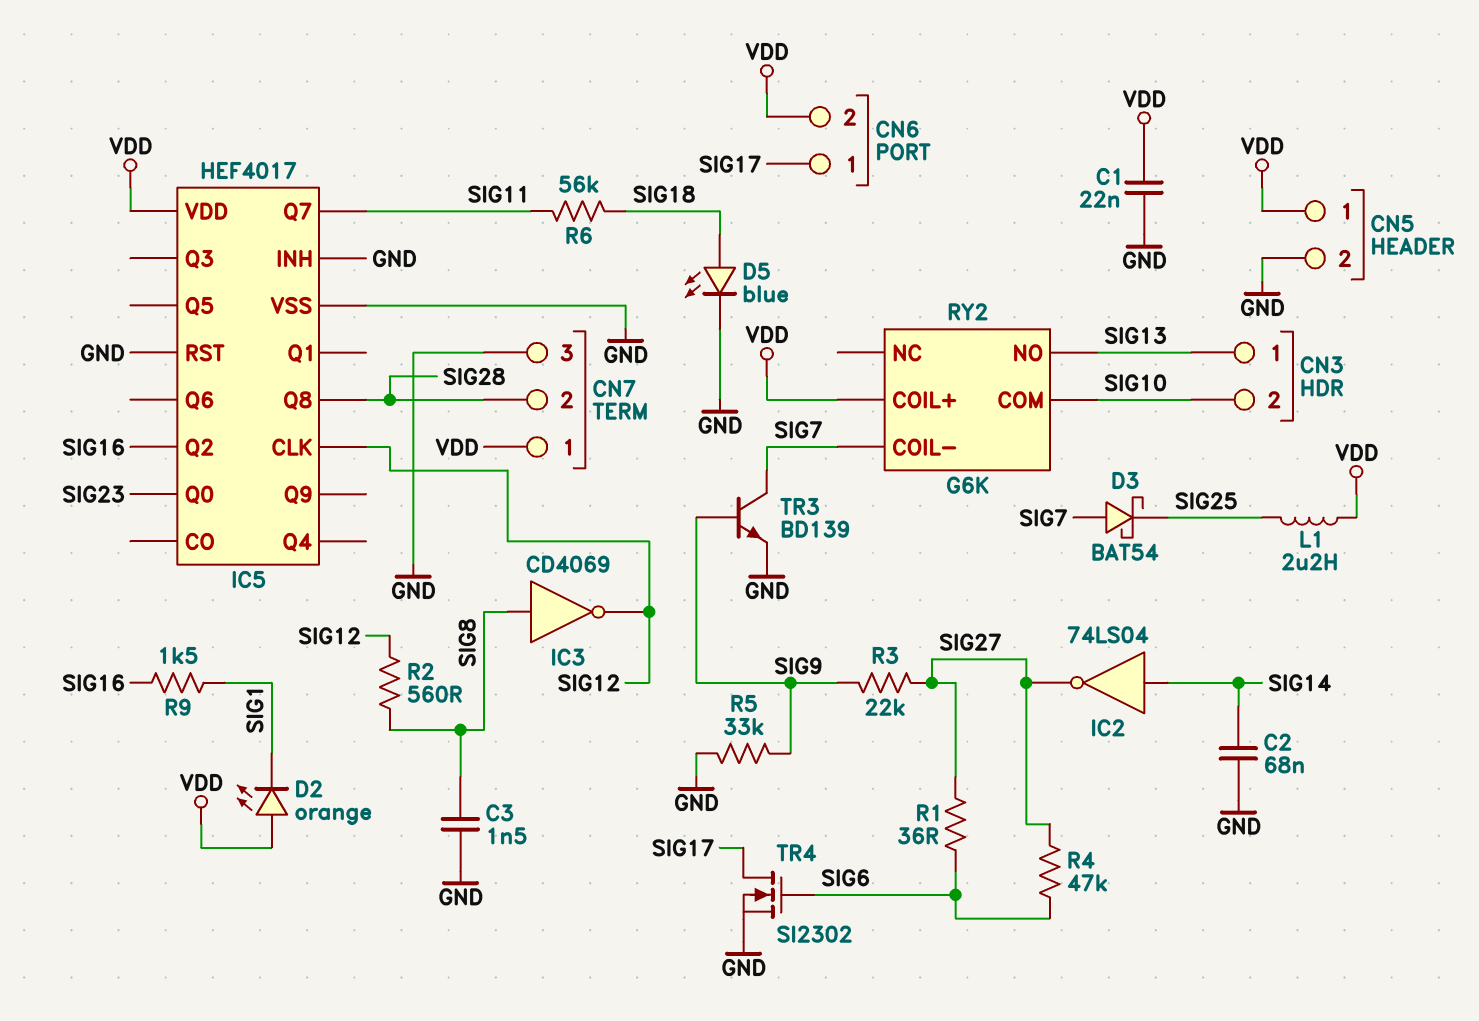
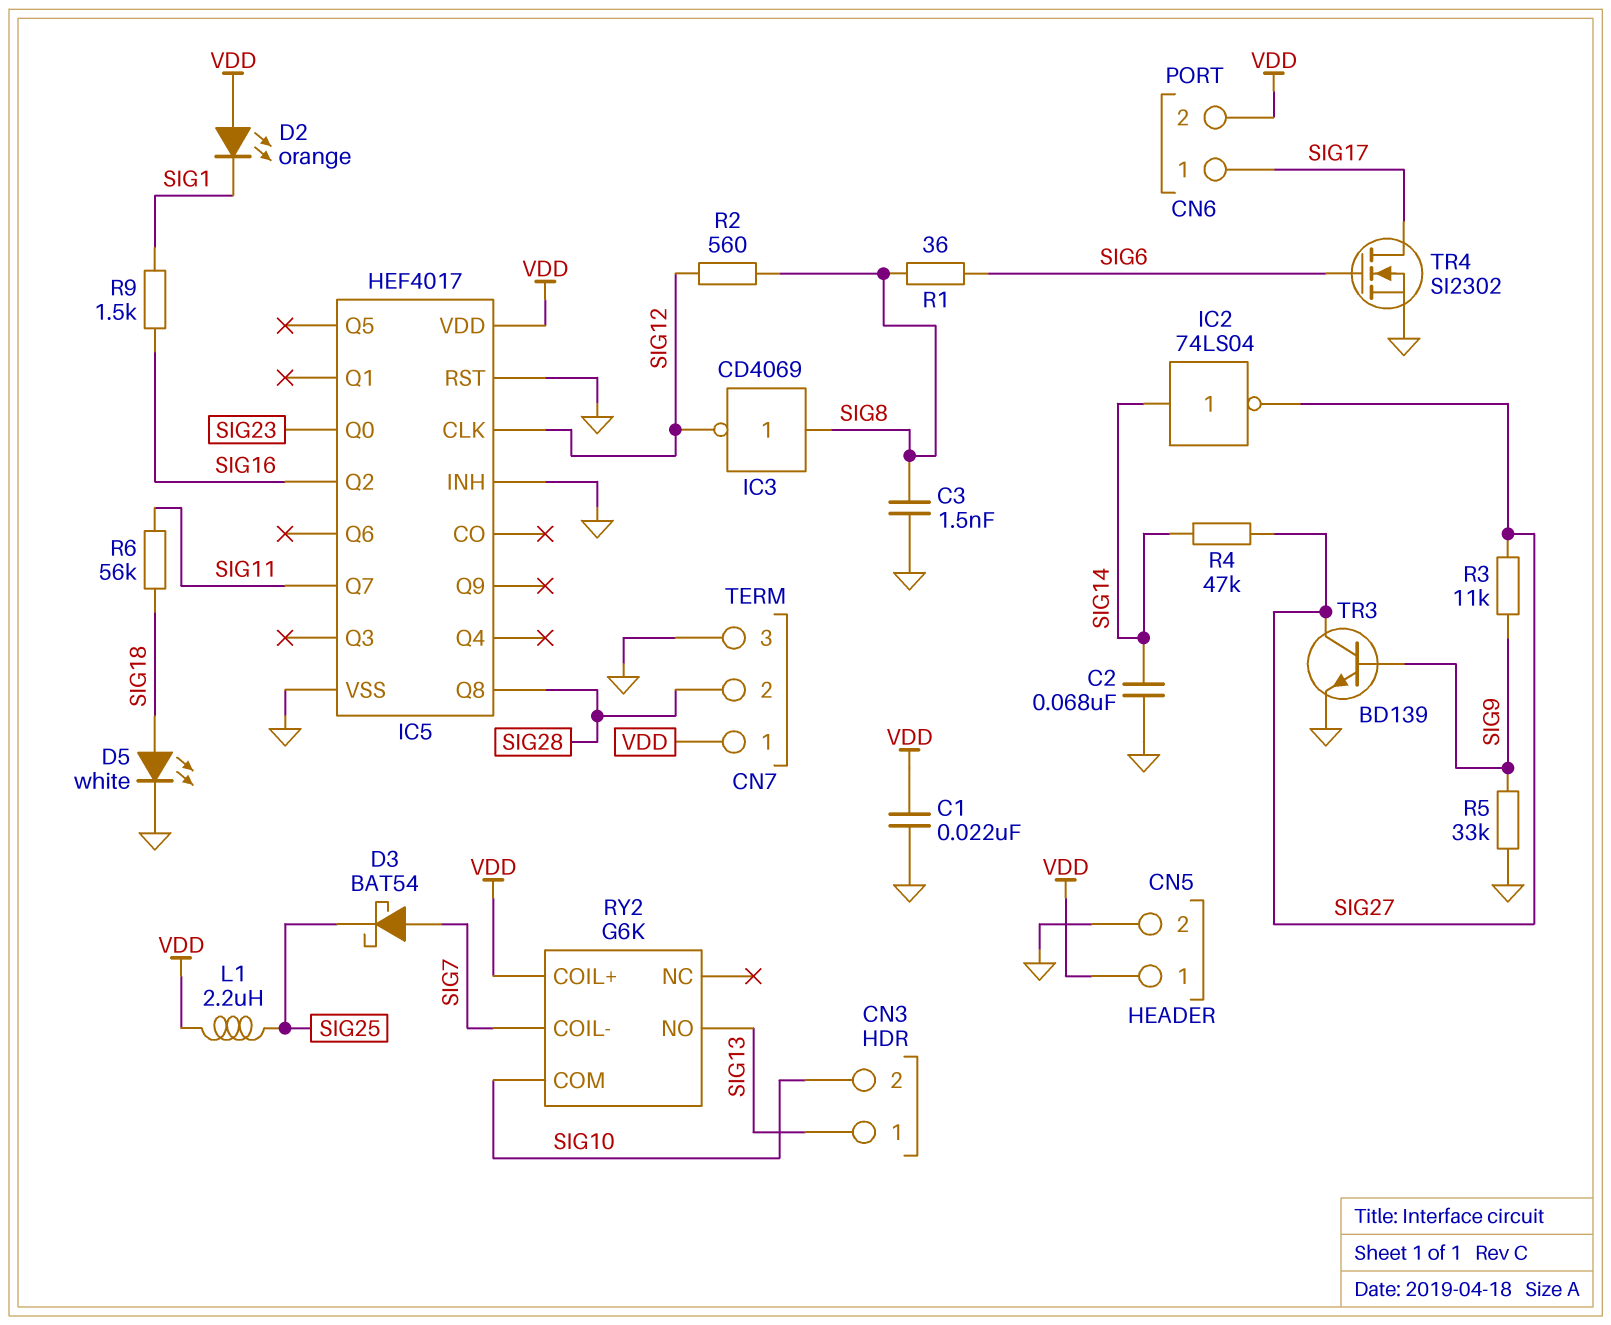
D5: LED blue (A SIG18, K GND) -> LED white (A SIG18, K GND)
R1: 36 (SIG6, SIG27) -> 36 (SIG6, SIG8)
R3: 22k (SIG9, SIG27) -> 11k (SIG9, SIG27)
R4: 47k (SIG6, SIG27) -> 47k (SIG14, SIG27)
TR3: NPN BD139 (B SIG9, C SIG7, E GND) -> NPN BD139 (B SIG9, C SIG27, E GND)

